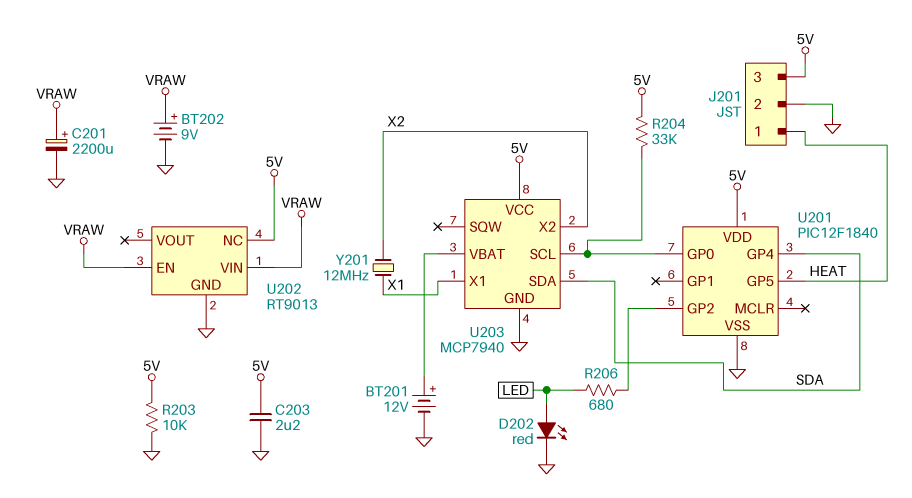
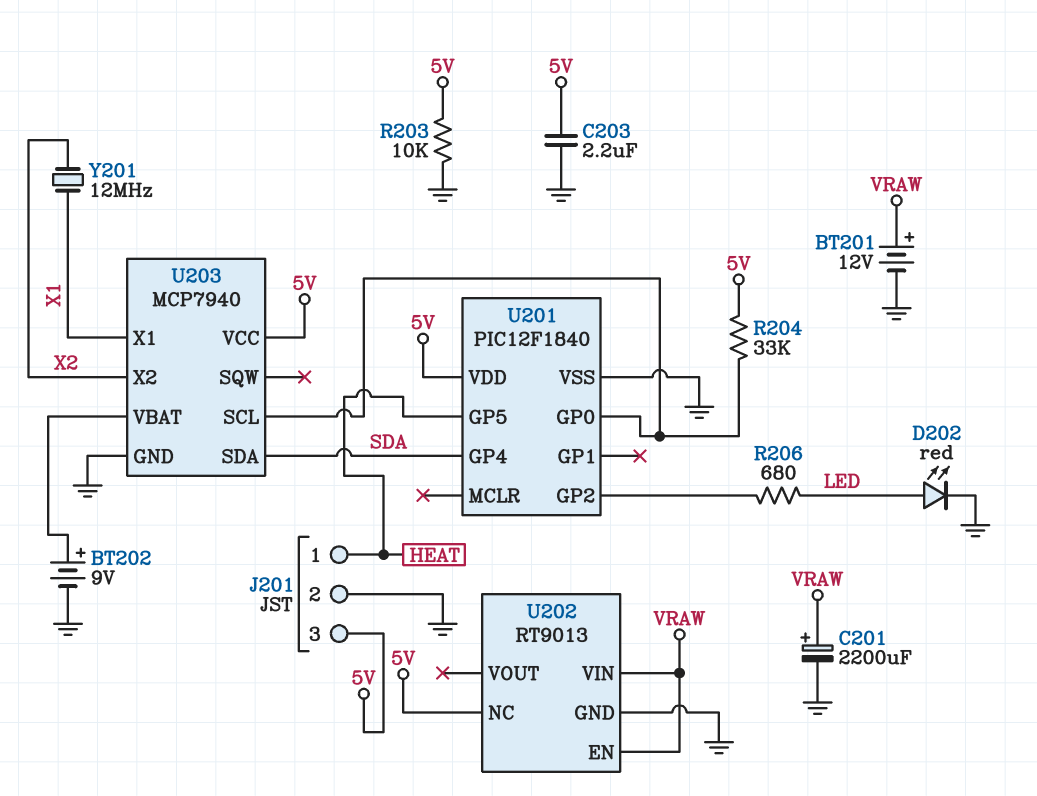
BT201: 12V (plus U203/VBAT, minus GND) -> 12V (plus VRAW, minus GND)
BT202: 9V (plus VRAW, minus GND) -> 9V (plus U203/VBAT, minus GND)

